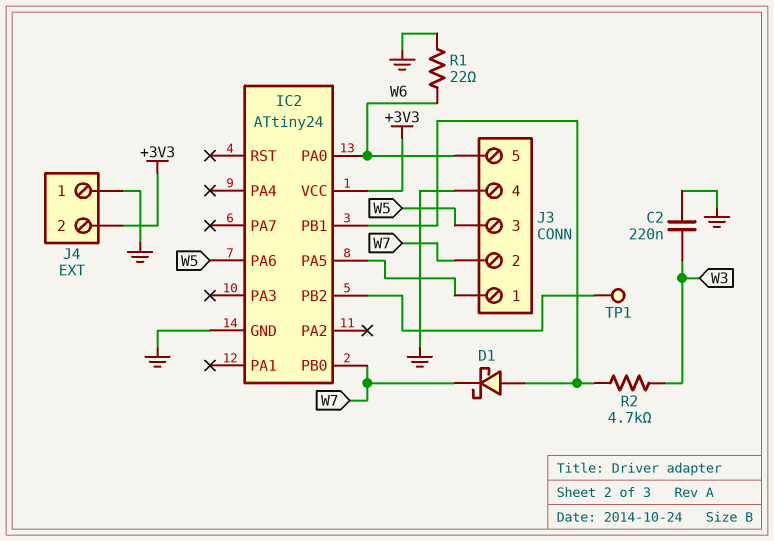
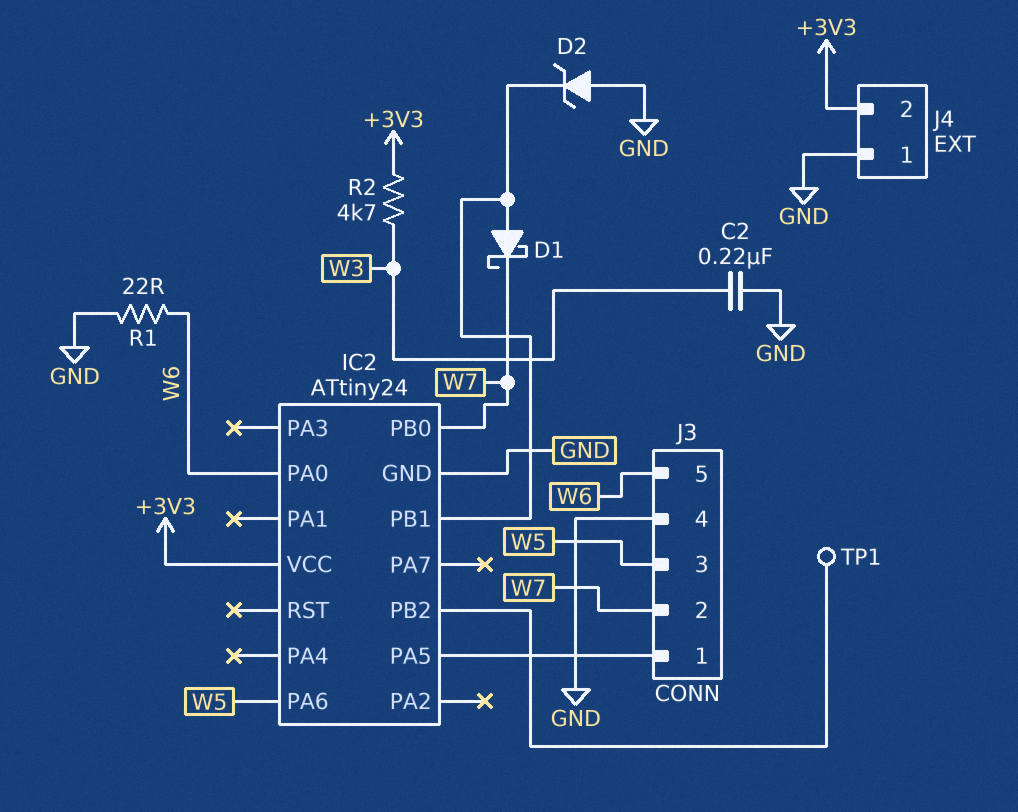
D2: none -> zener (A GND, K IC2/PB1)
R2: 4.7k (IC2/PB1, W3) -> 4.7k (+3V3, W3)

